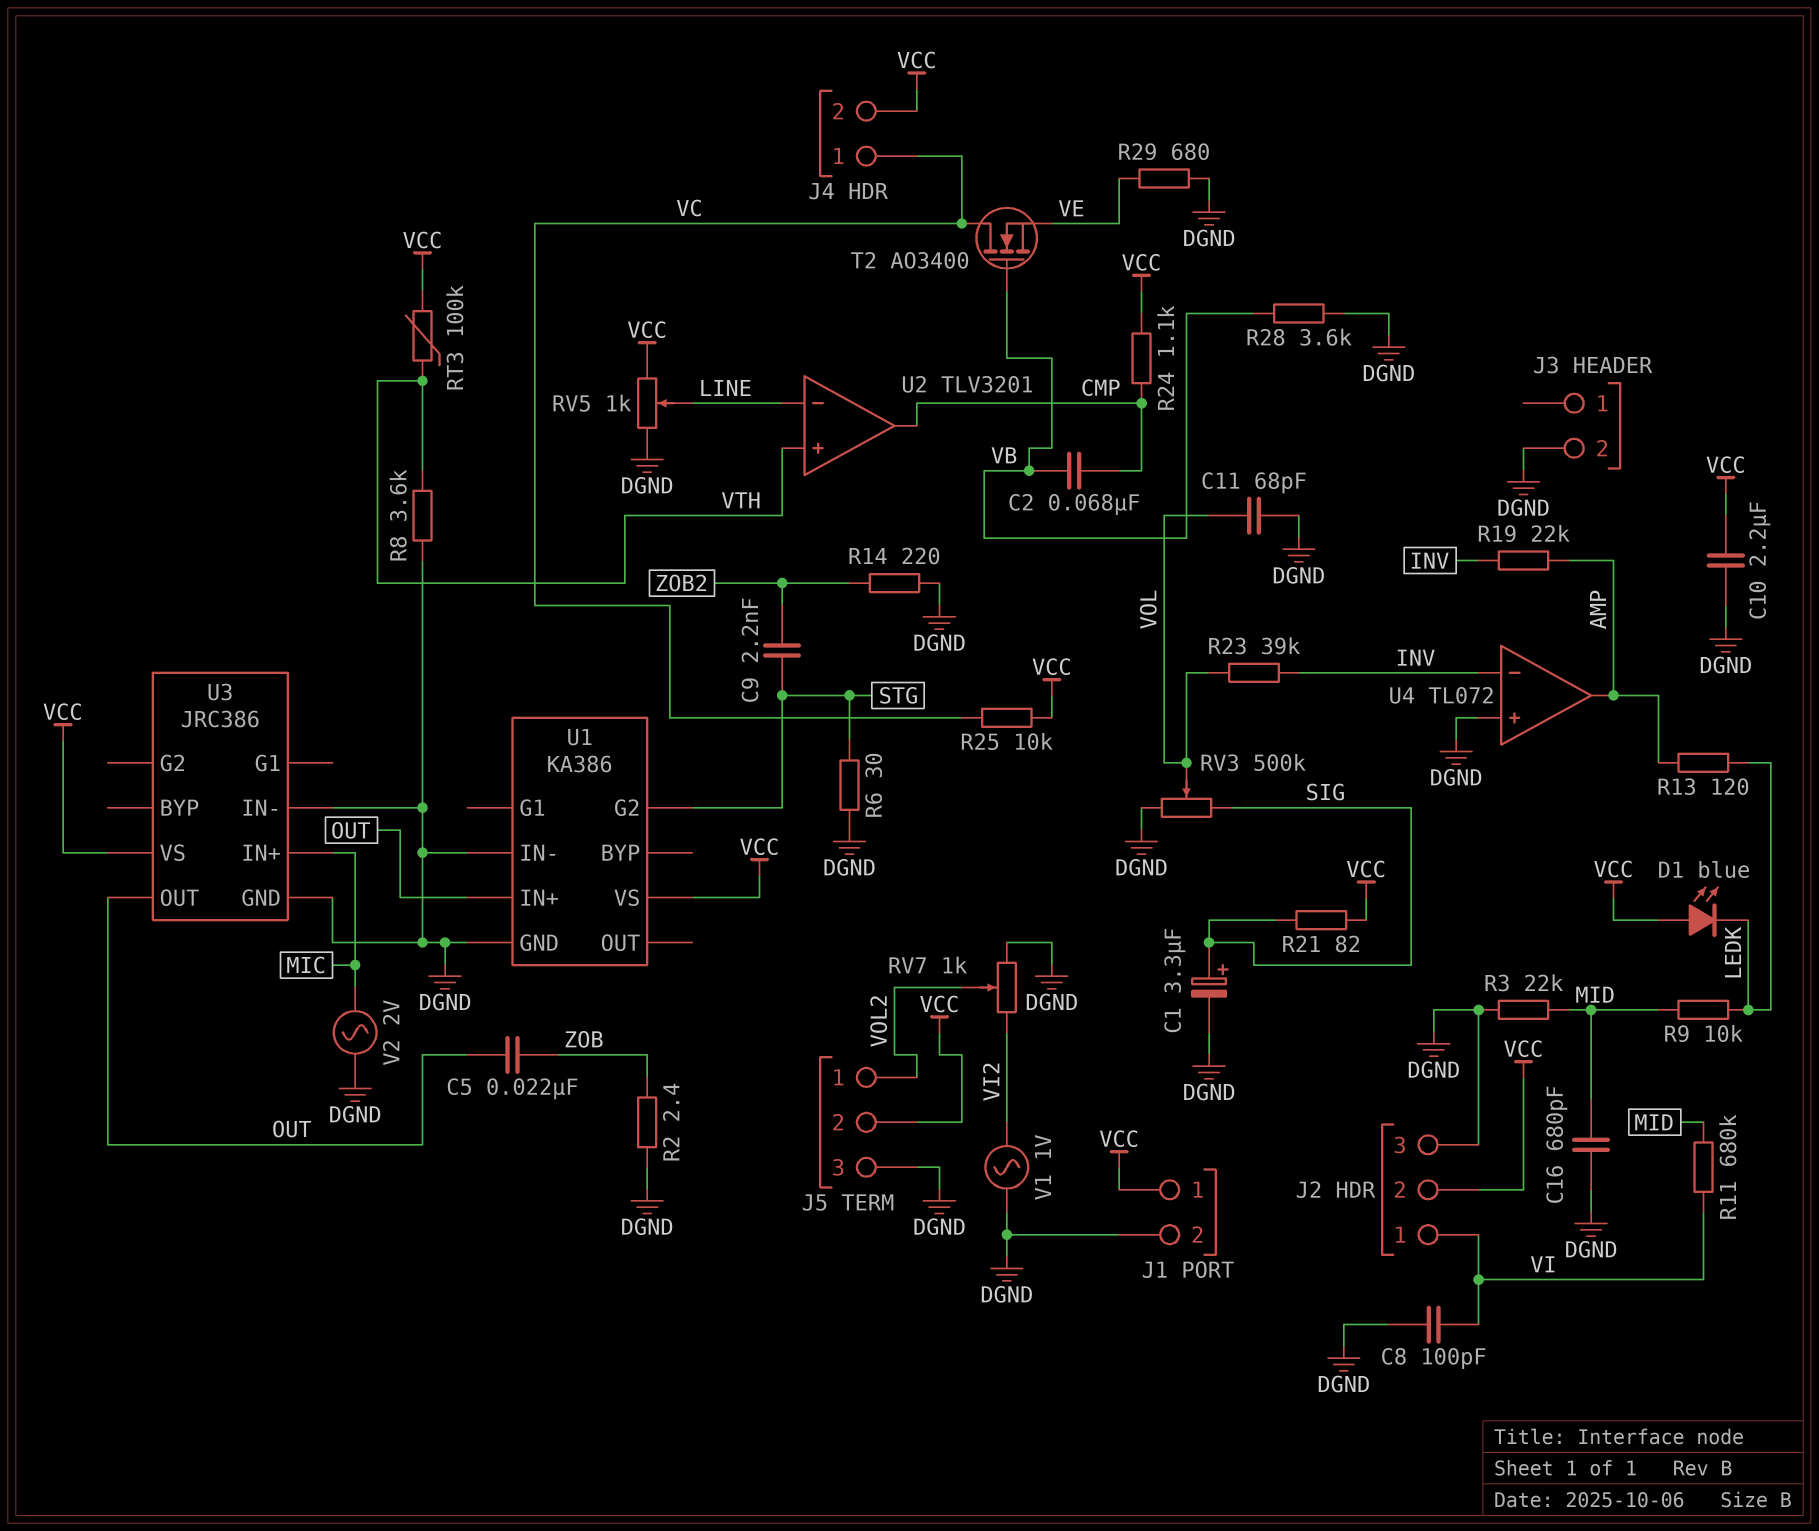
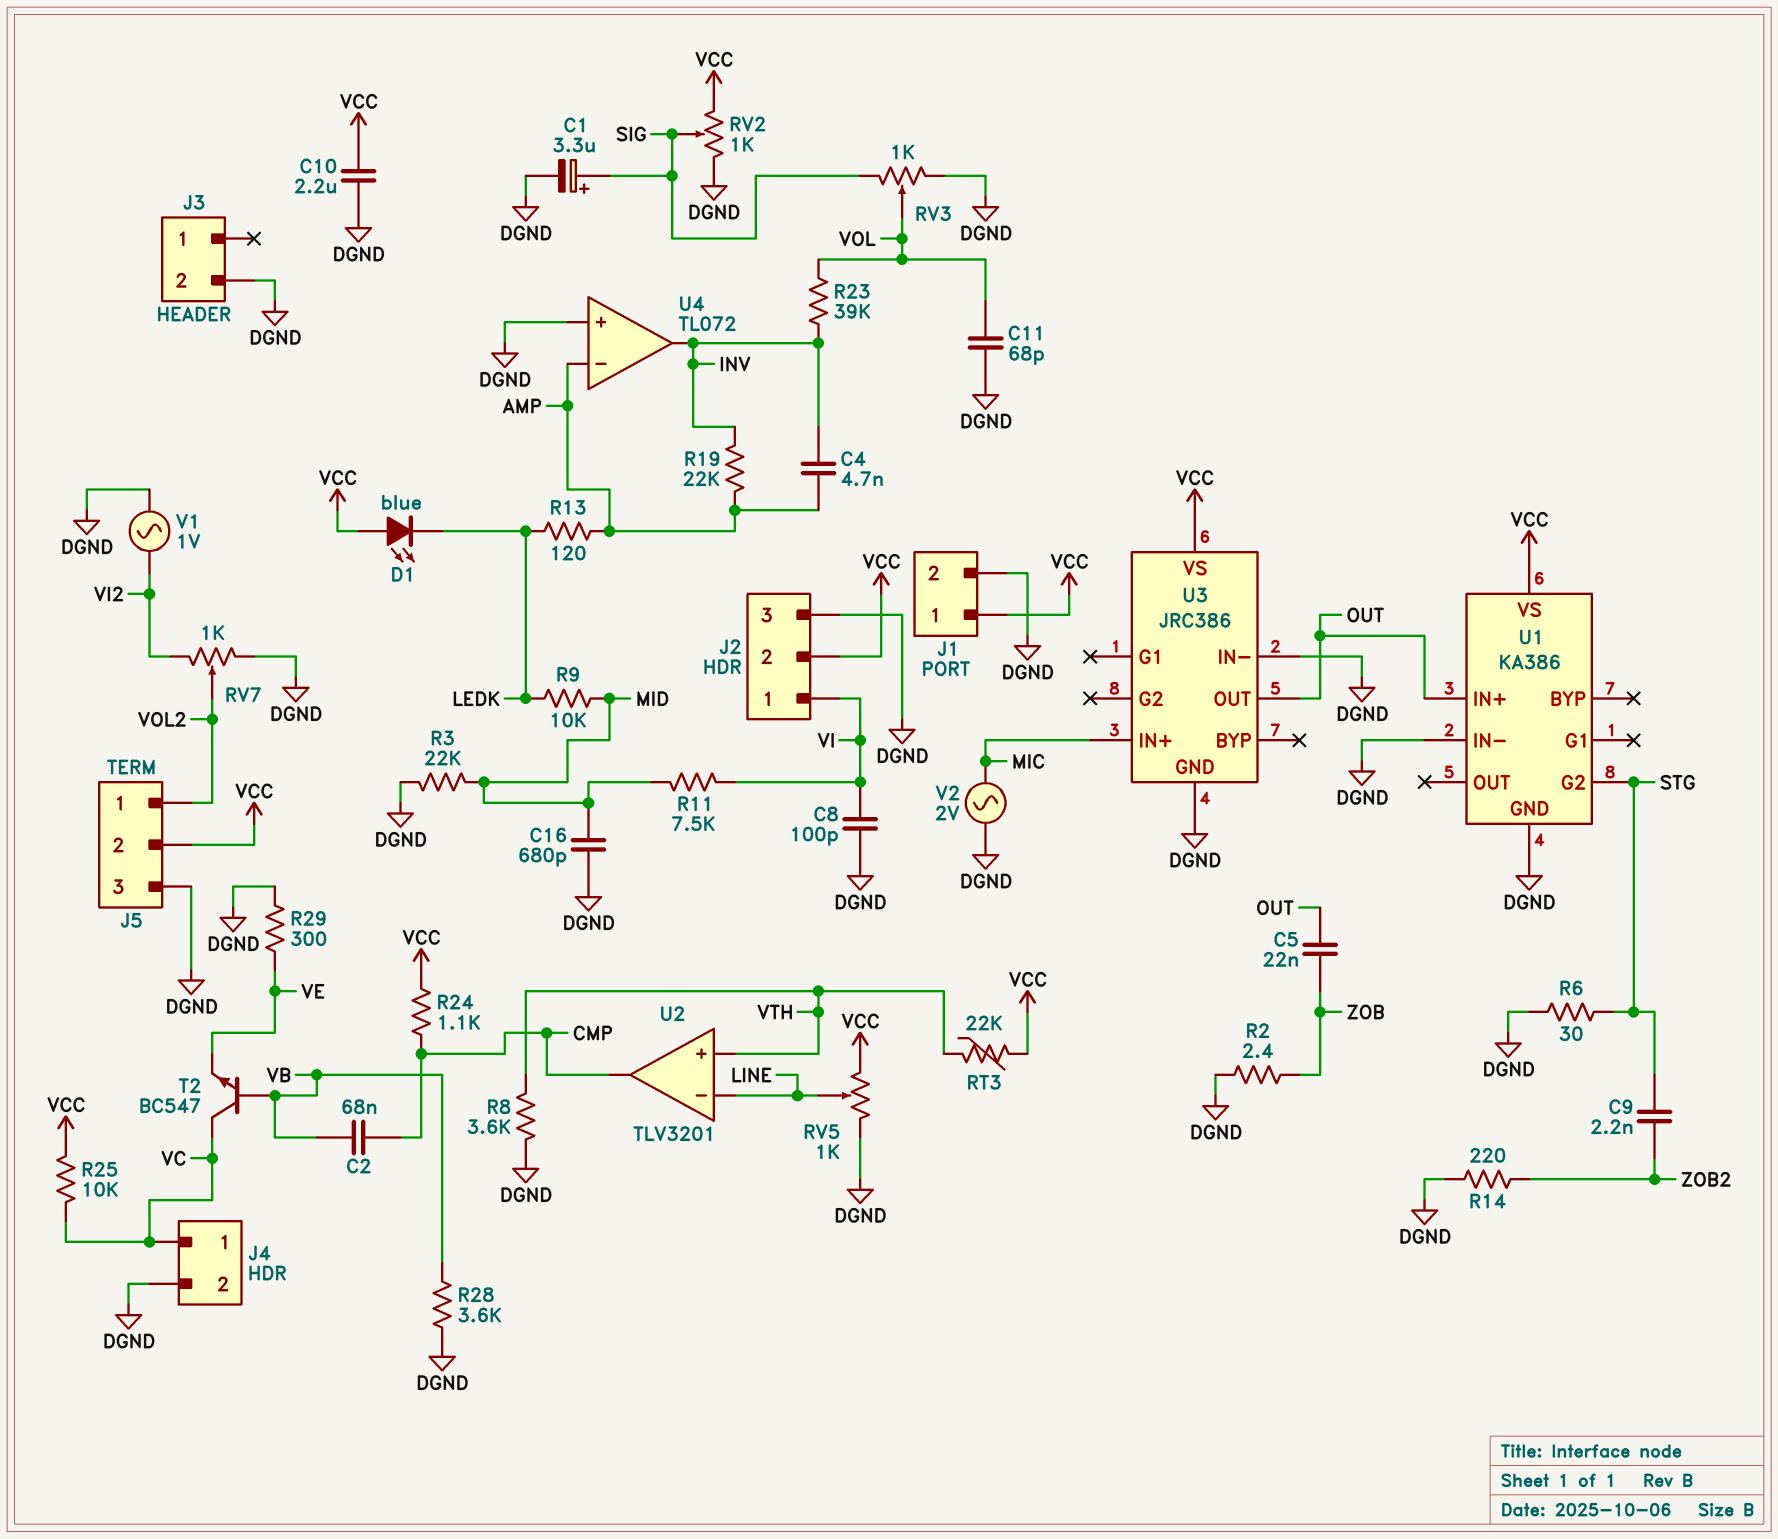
C4: none -> 4.7nF (AMP, INV)
J4 pin 2: VCC -> DGND
R11: 680k (MID, VI) -> 7.5k (MID, VI)
R21: 82 (SIG, VCC) -> none
R29: 680 (DGND, VE) -> 300 (DGND, VE)
RT3: 100k (VCC, VTH) -> 22k (VCC, VTH)
RV2: none -> 1k (DGND, VCC, wiper SIG)
RV3: 500k (DGND, SIG, wiper VOL) -> 1k (DGND, SIG, wiper VOL)
T2: NMOS AO3400 (G VB, D VC, S VE) -> NPN BC547 (B VB, C VC, E VE)
U4 pin in-: INV -> AMP
U4 pin out: AMP -> INV

